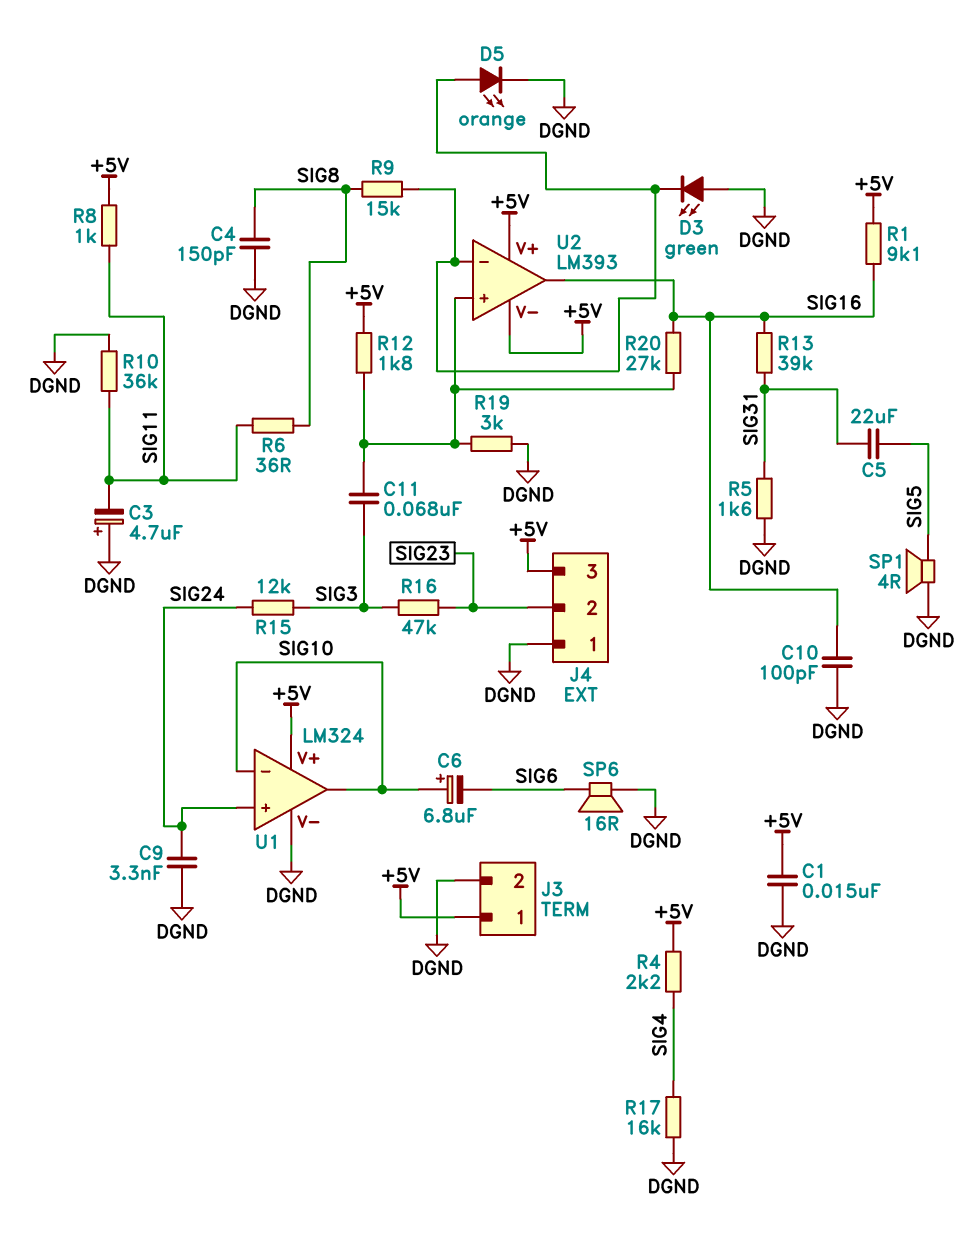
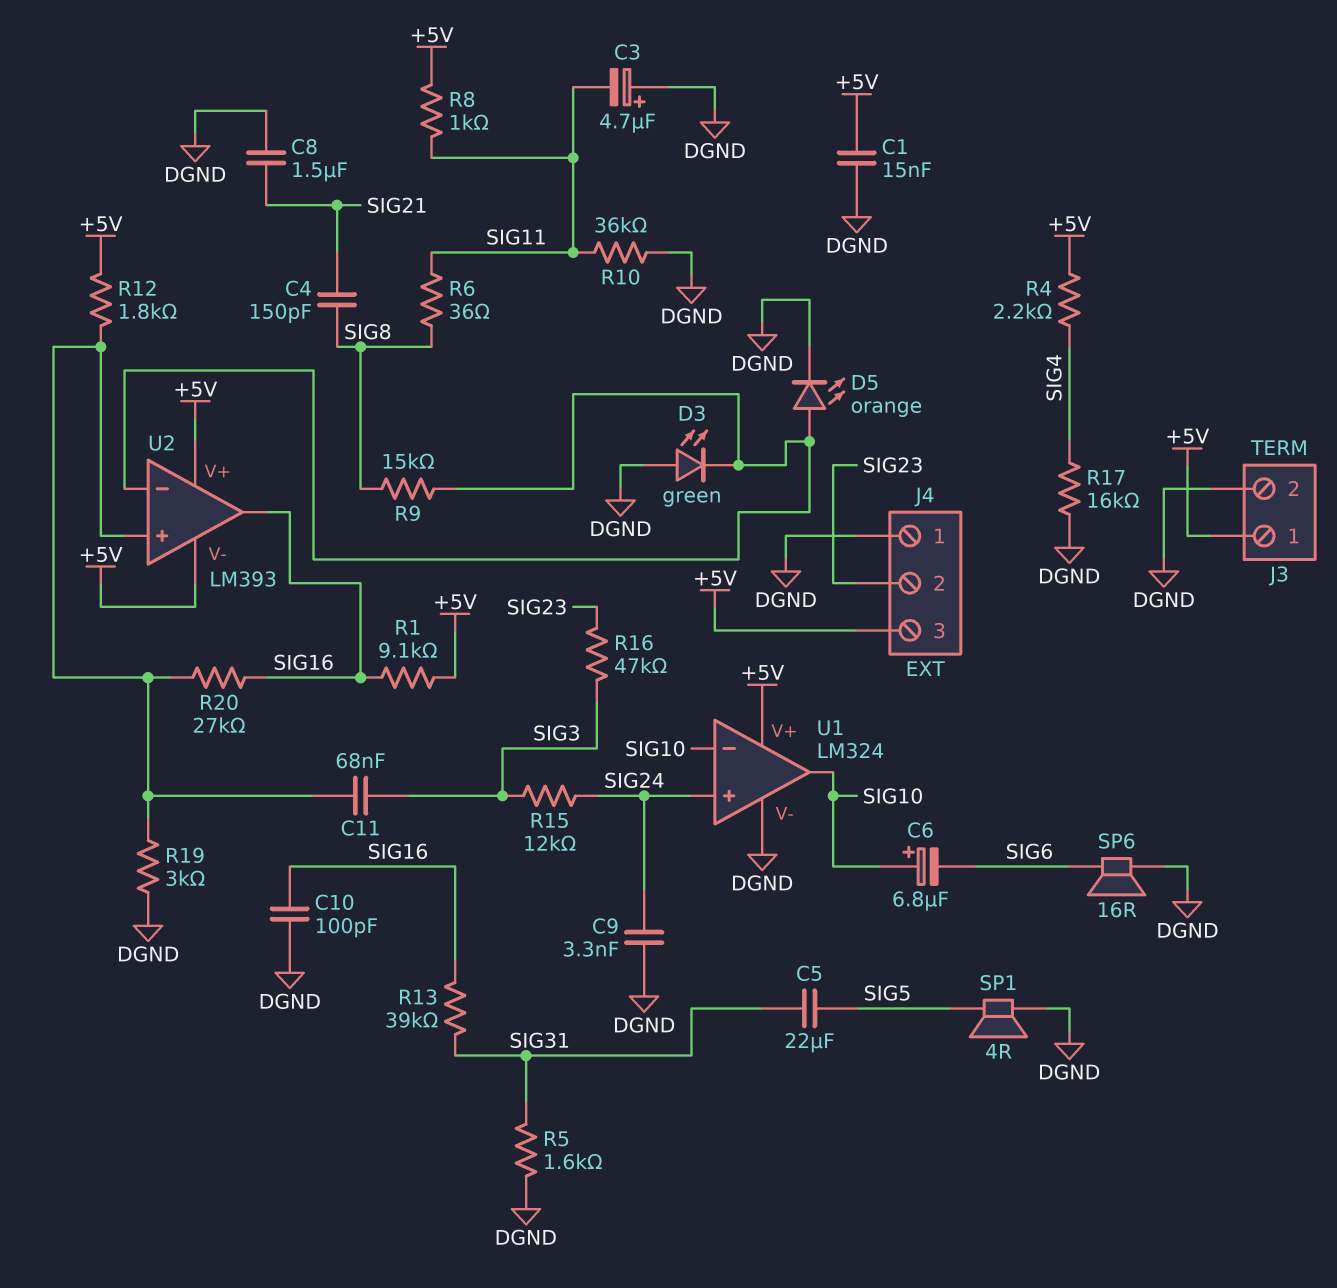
C4: 150pF (DGND, SIG8) -> 150pF (SIG8, SIG21)
C8: none -> 1.5uF (DGND, SIG21)

